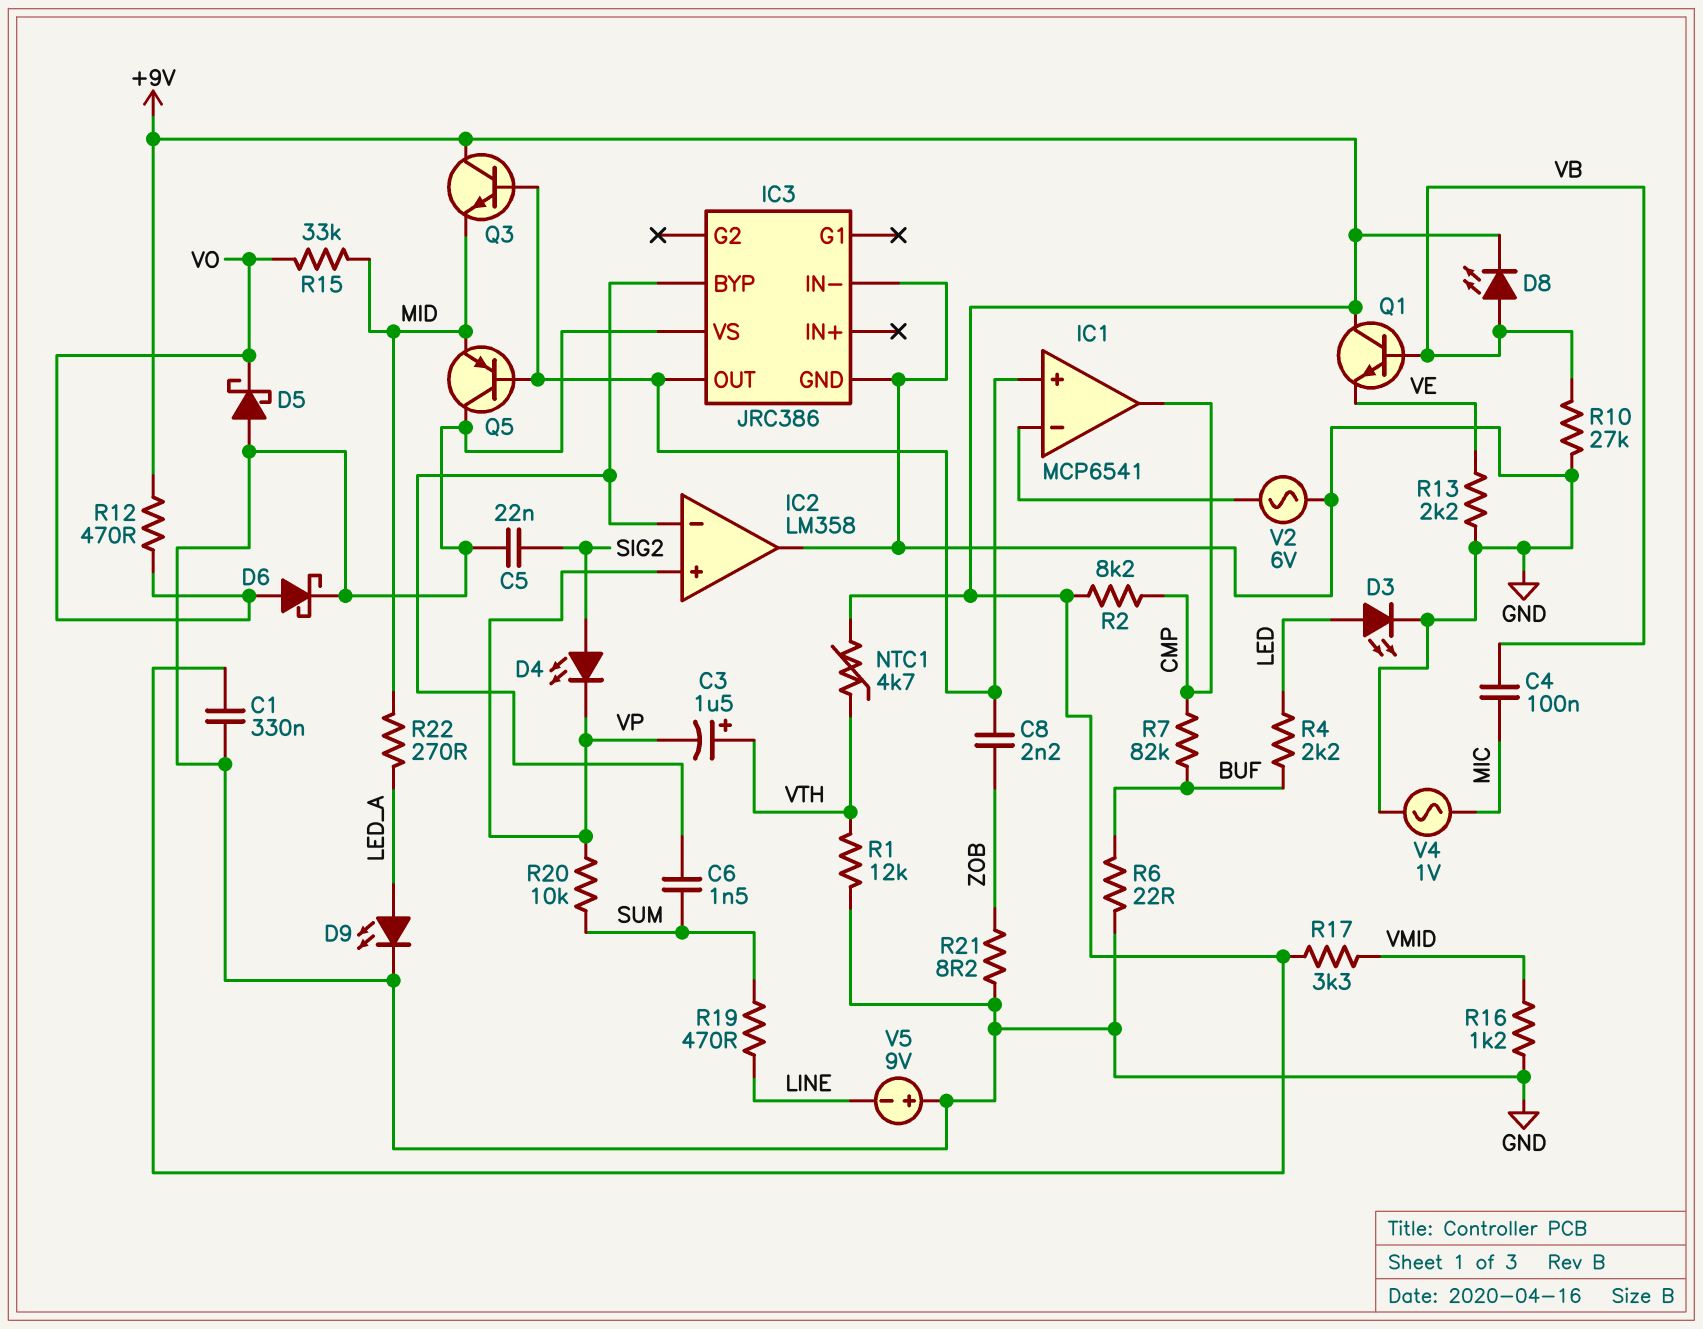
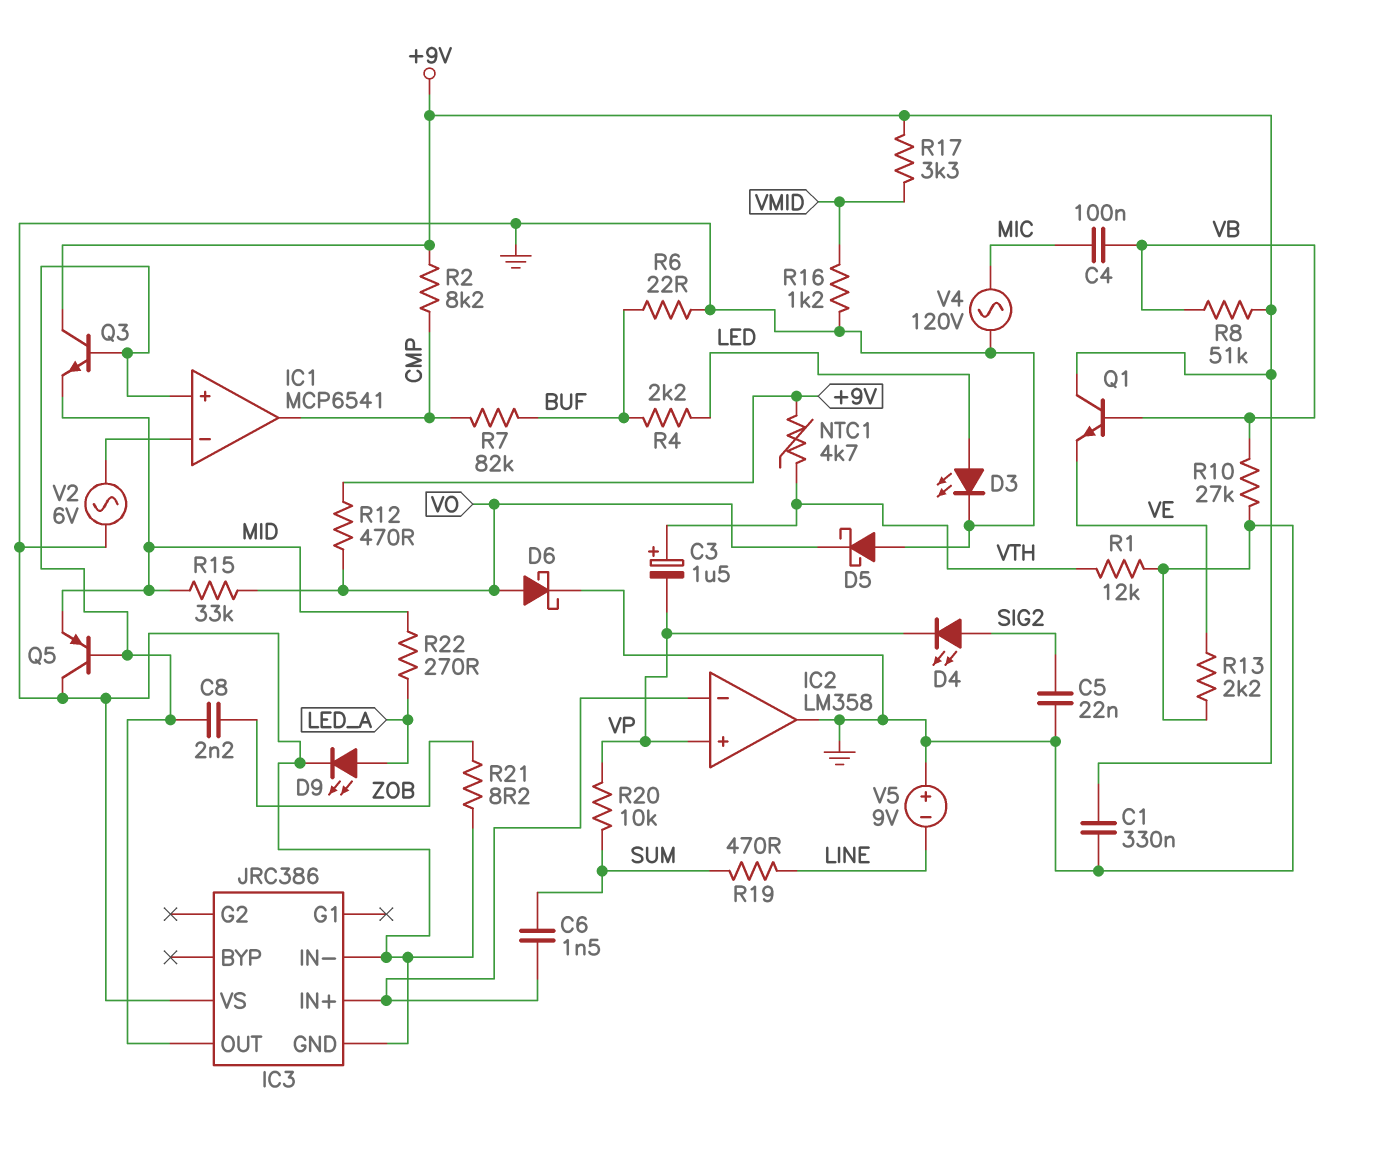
D8: LED (A VB, K +9V) -> none
IC3 pin BYP: IC2/in- -> none
IC3 pin IN+: none -> IC2/in-
R8: none -> 51k (+9V, VB)
V4: AC 1V (GND, MIC) -> AC 120V (GND, MIC)

